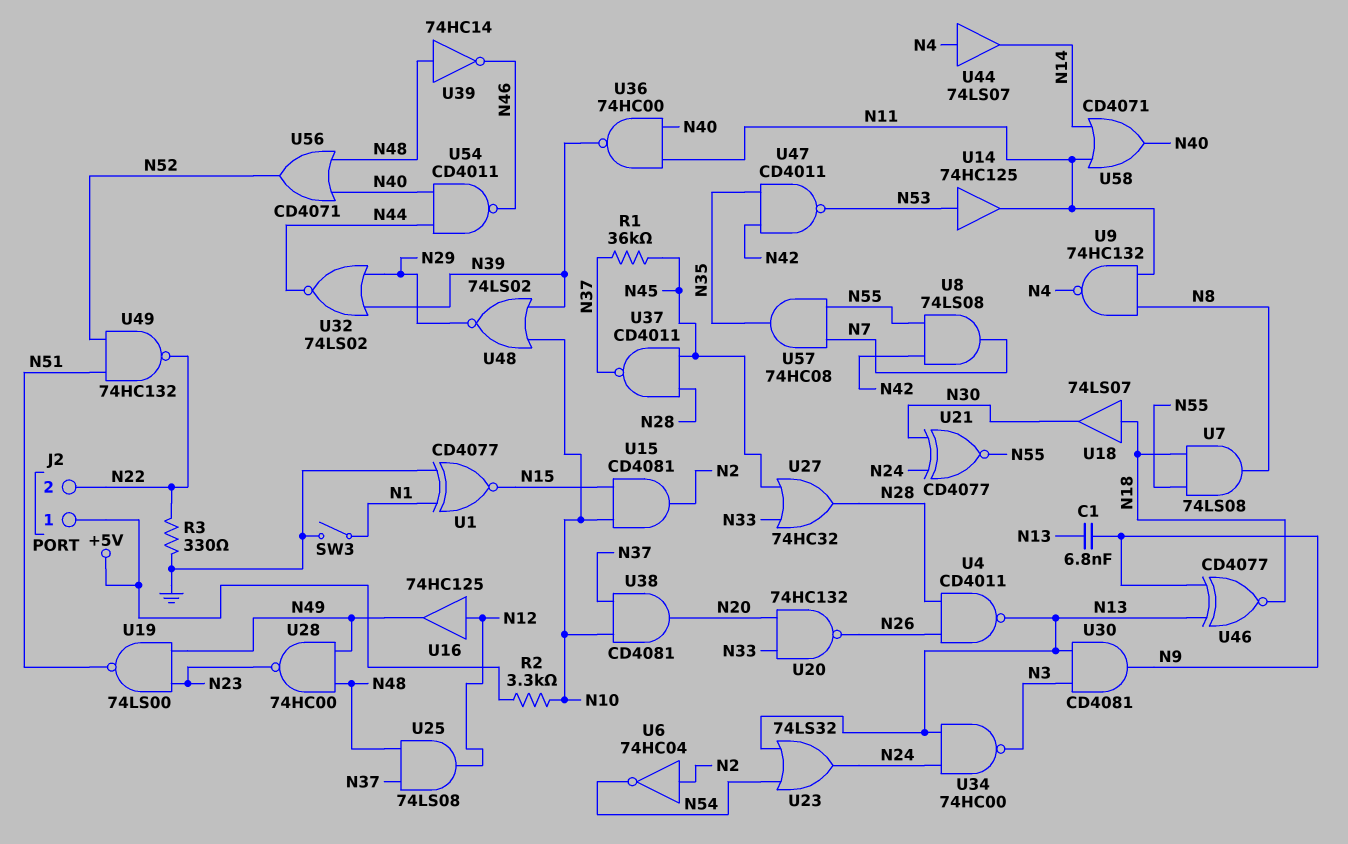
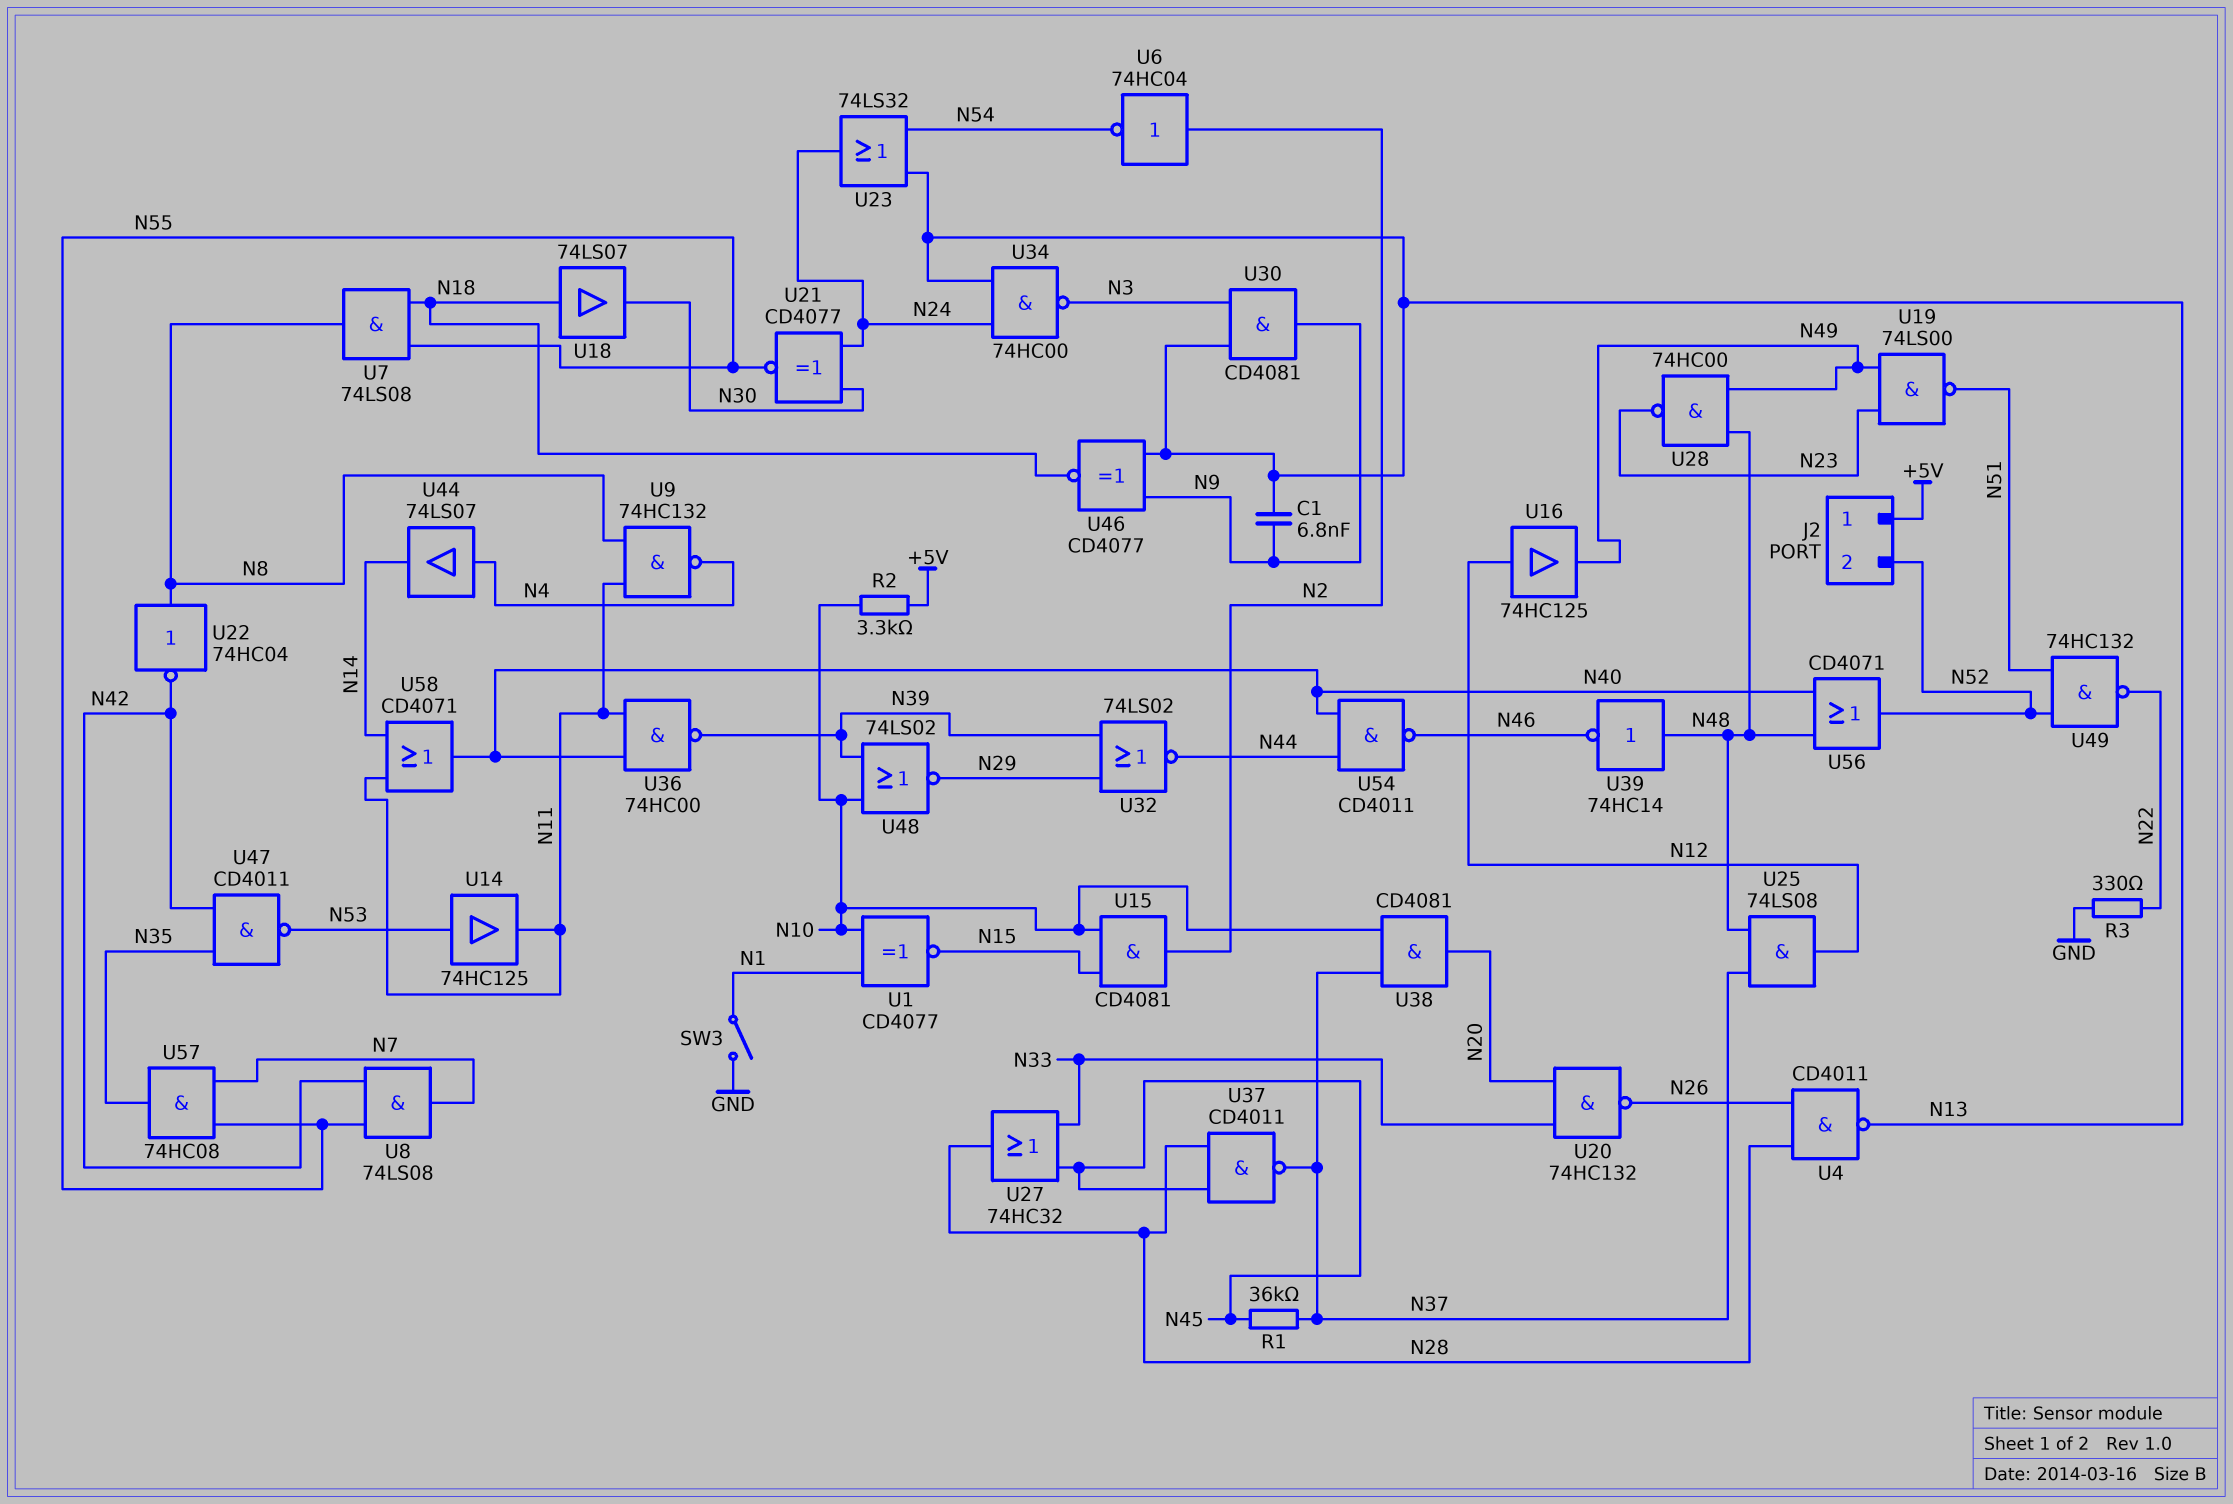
J2 pin 2: N22 -> N52
U1: XNOR CD4077 (in GND, in N1, out N15) -> XNOR CD4077 (in N1, in N10, out N15)
U22: none -> NOT 74HC04 (in N8, out N42)

